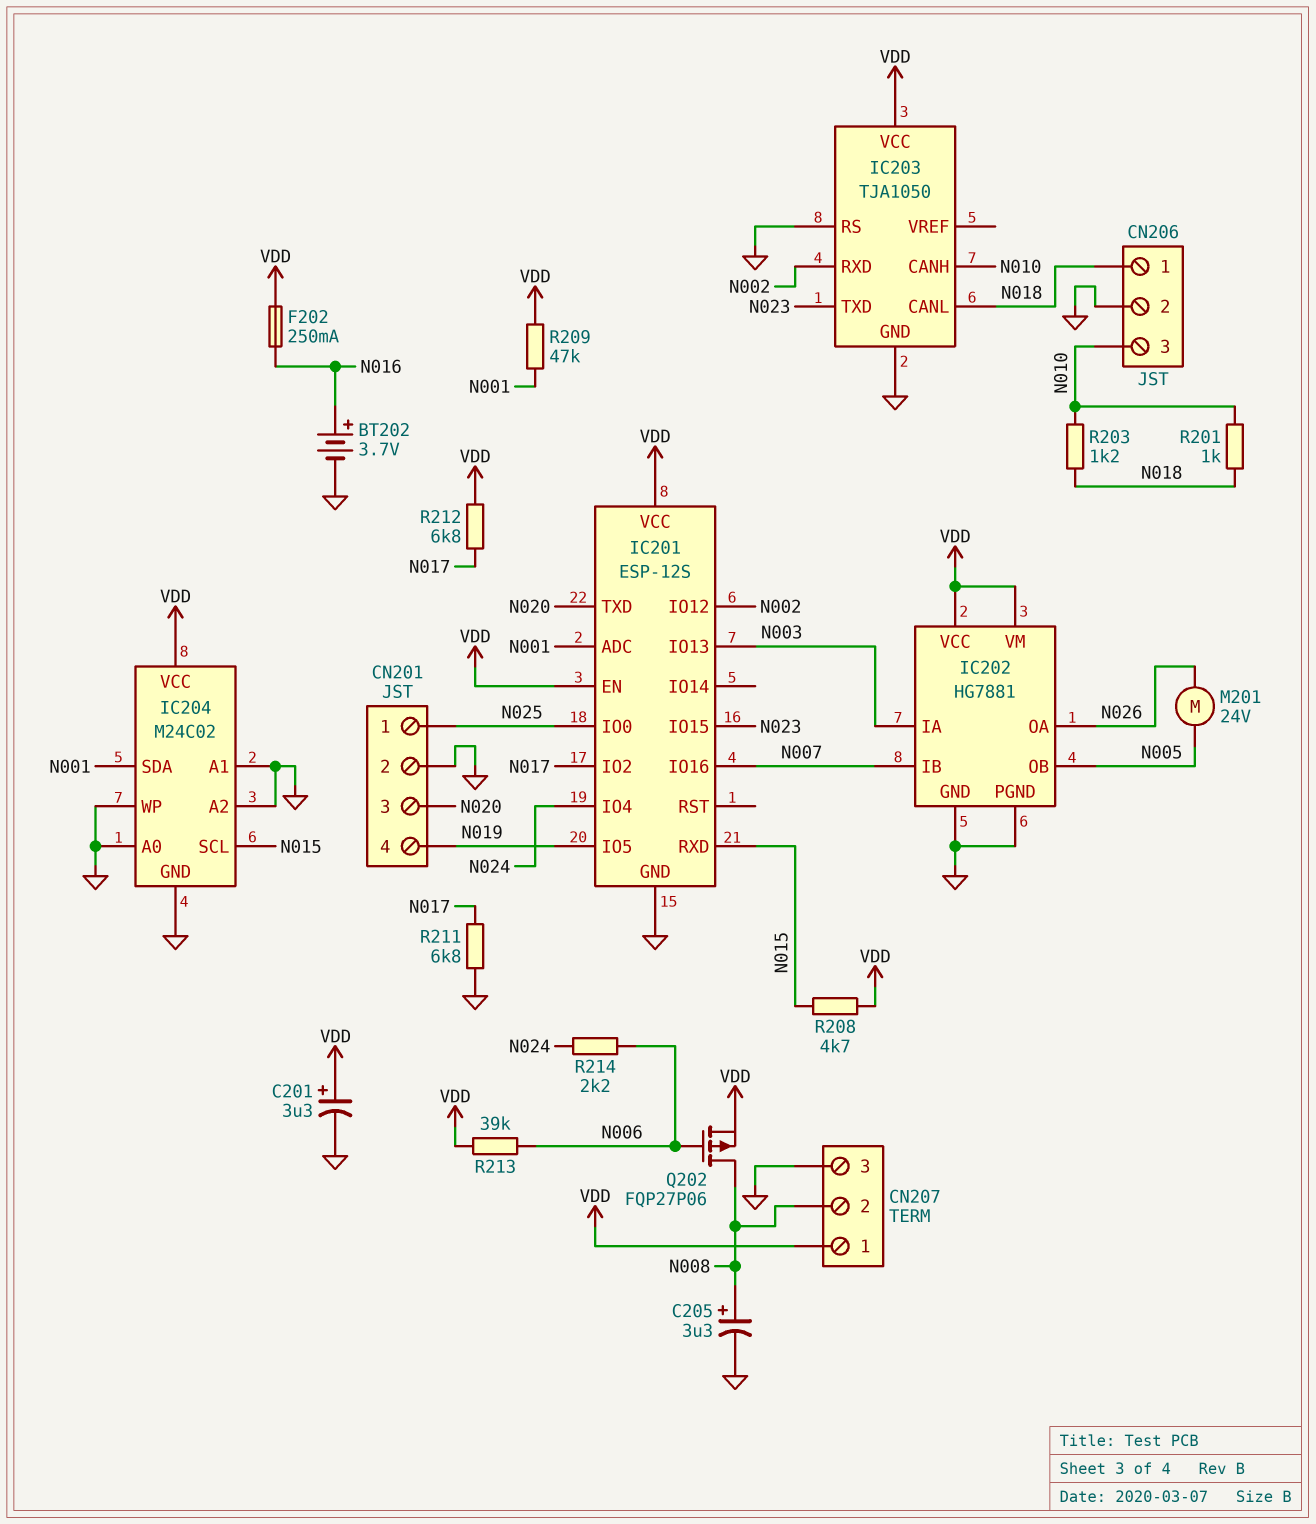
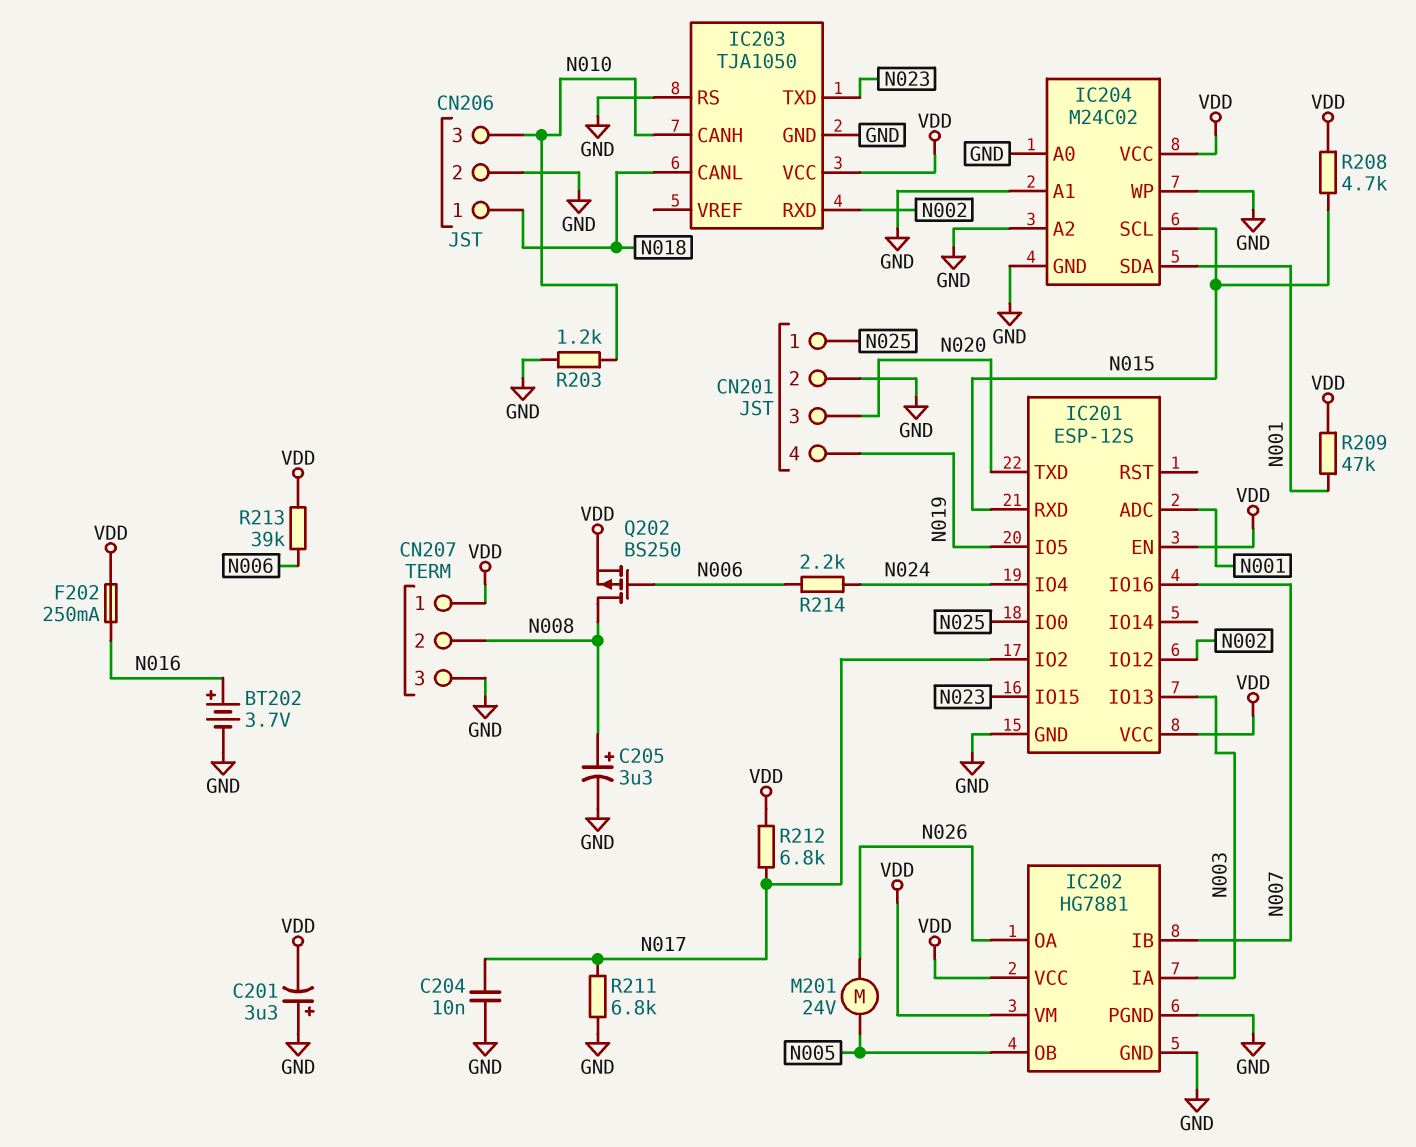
C201: 3.3uF (plus VDD, minus GND) -> 3.3uF (plus GND, minus VDD)
C204: none -> 10nF (GND, N017)
Q202: PMOS FQP27P06 (G N006, D N008, S VDD) -> PMOS BS250 (G N006, D N008, S VDD)
R201: 1k (N010, N018) -> none
R203: 1.2k (N010, N018) -> 1.2k (GND, N010)

